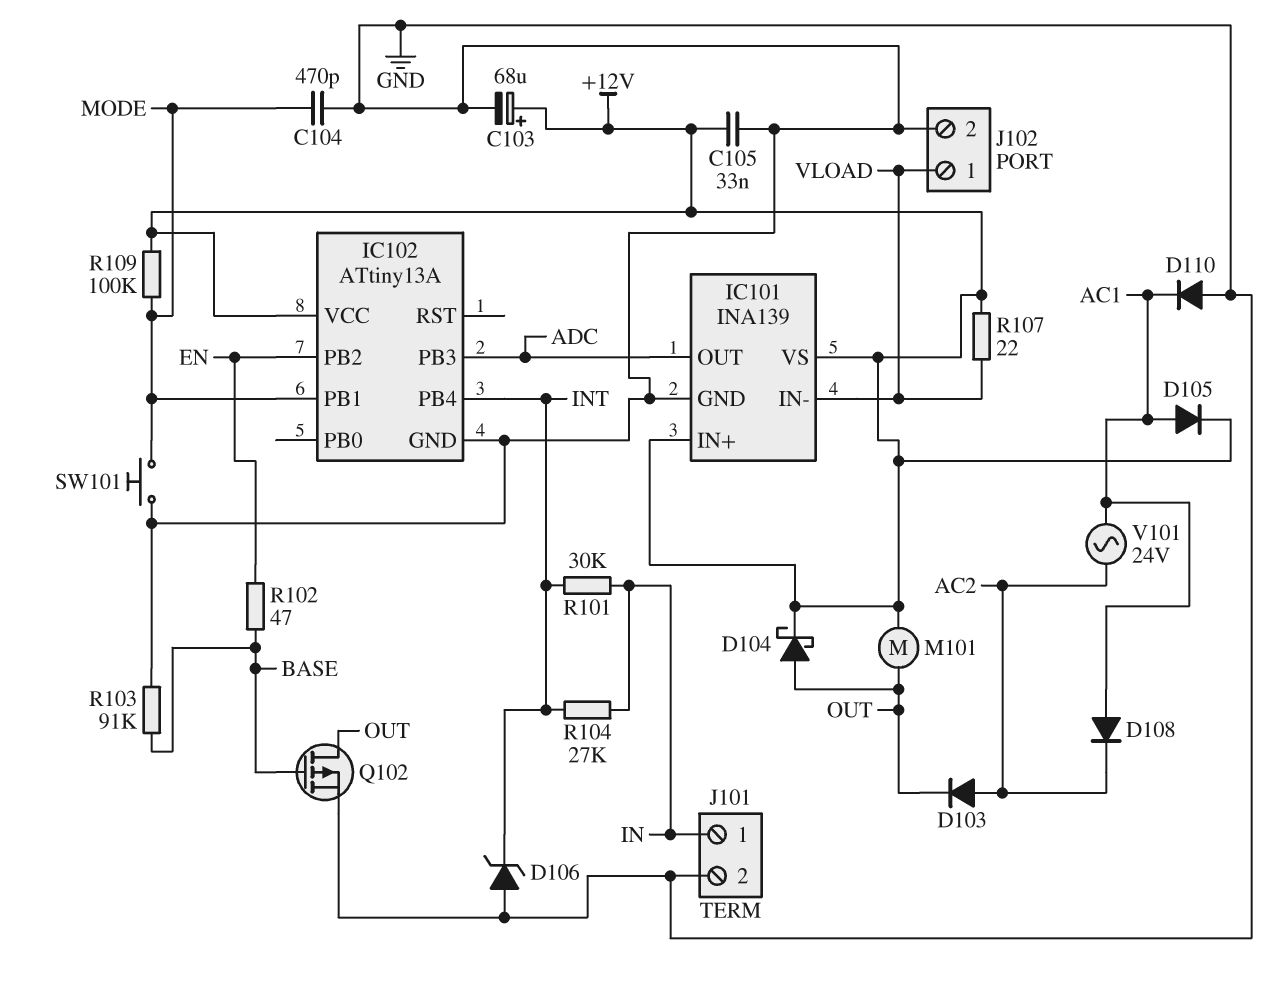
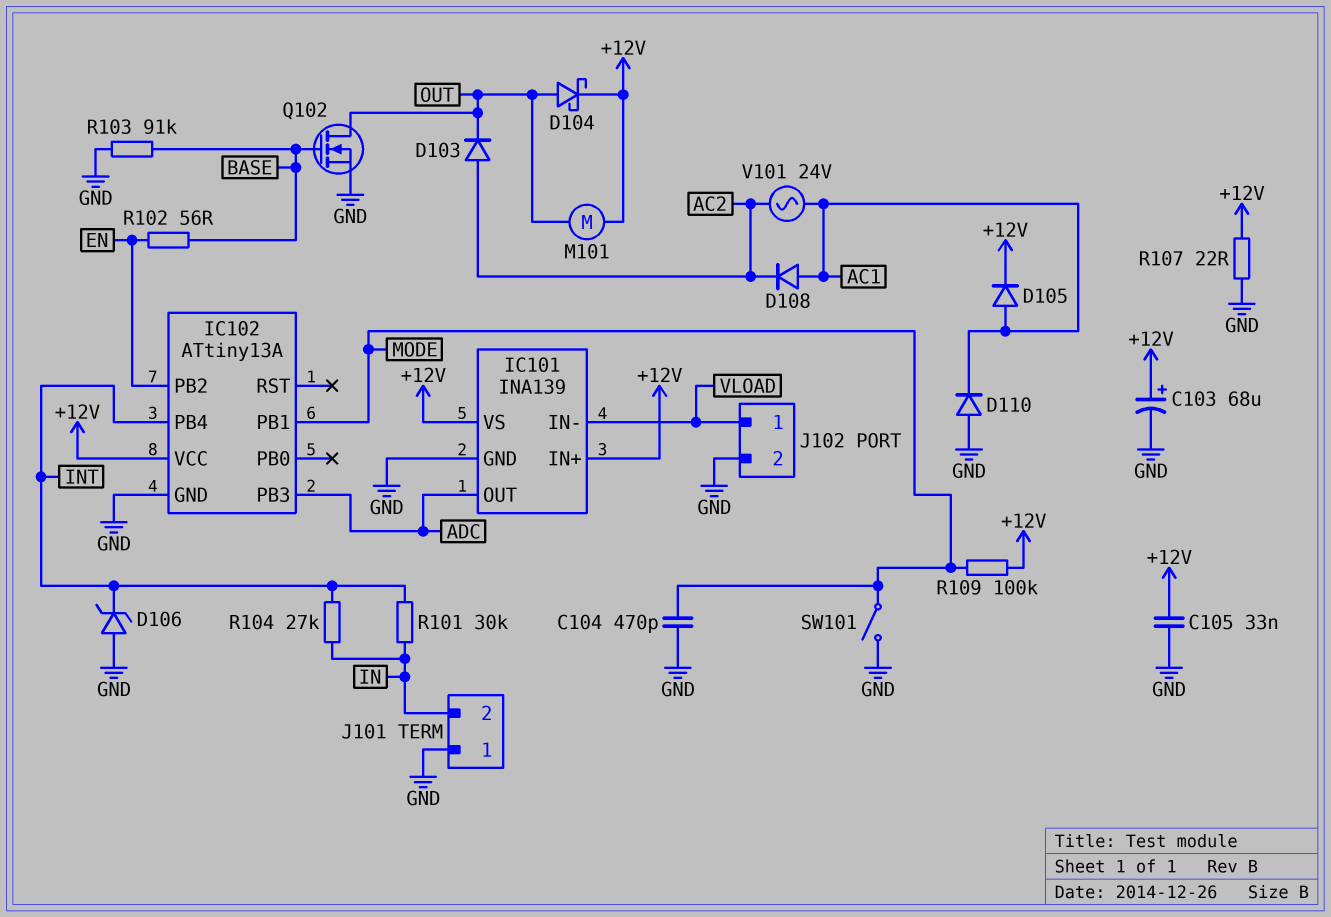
J101 pin 1: IN -> GND
J101 pin 2: GND -> IN
Q102: PMOS (G BASE, D OUT, S GND) -> NMOS (G BASE, D OUT, S GND)
R102: 47 (BASE, EN) -> 56 (BASE, EN)
R107: 22 (+12V, VLOAD) -> 22 (+12V, GND)
SW101: button (GND, MODE) -> switch (GND, MODE)

